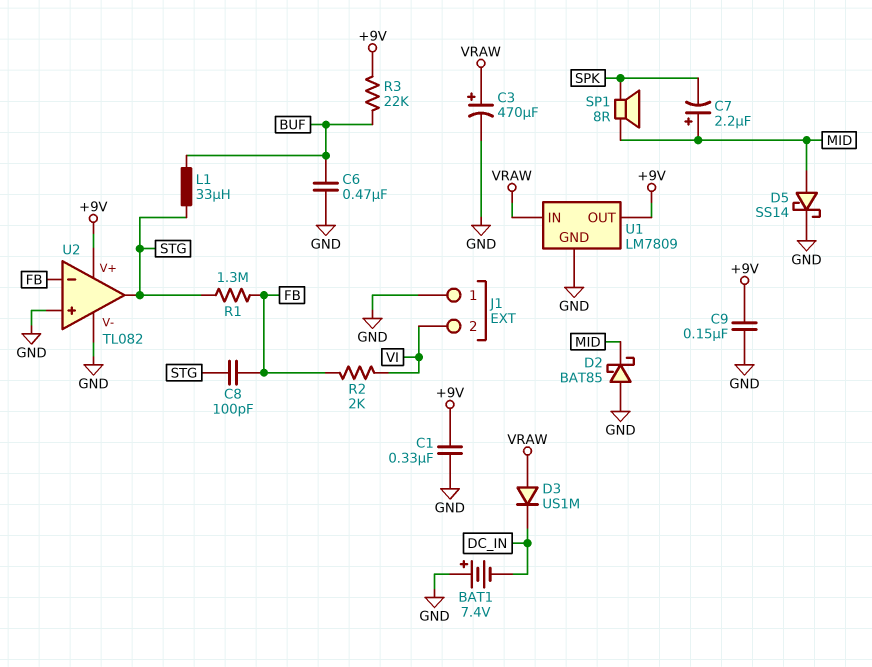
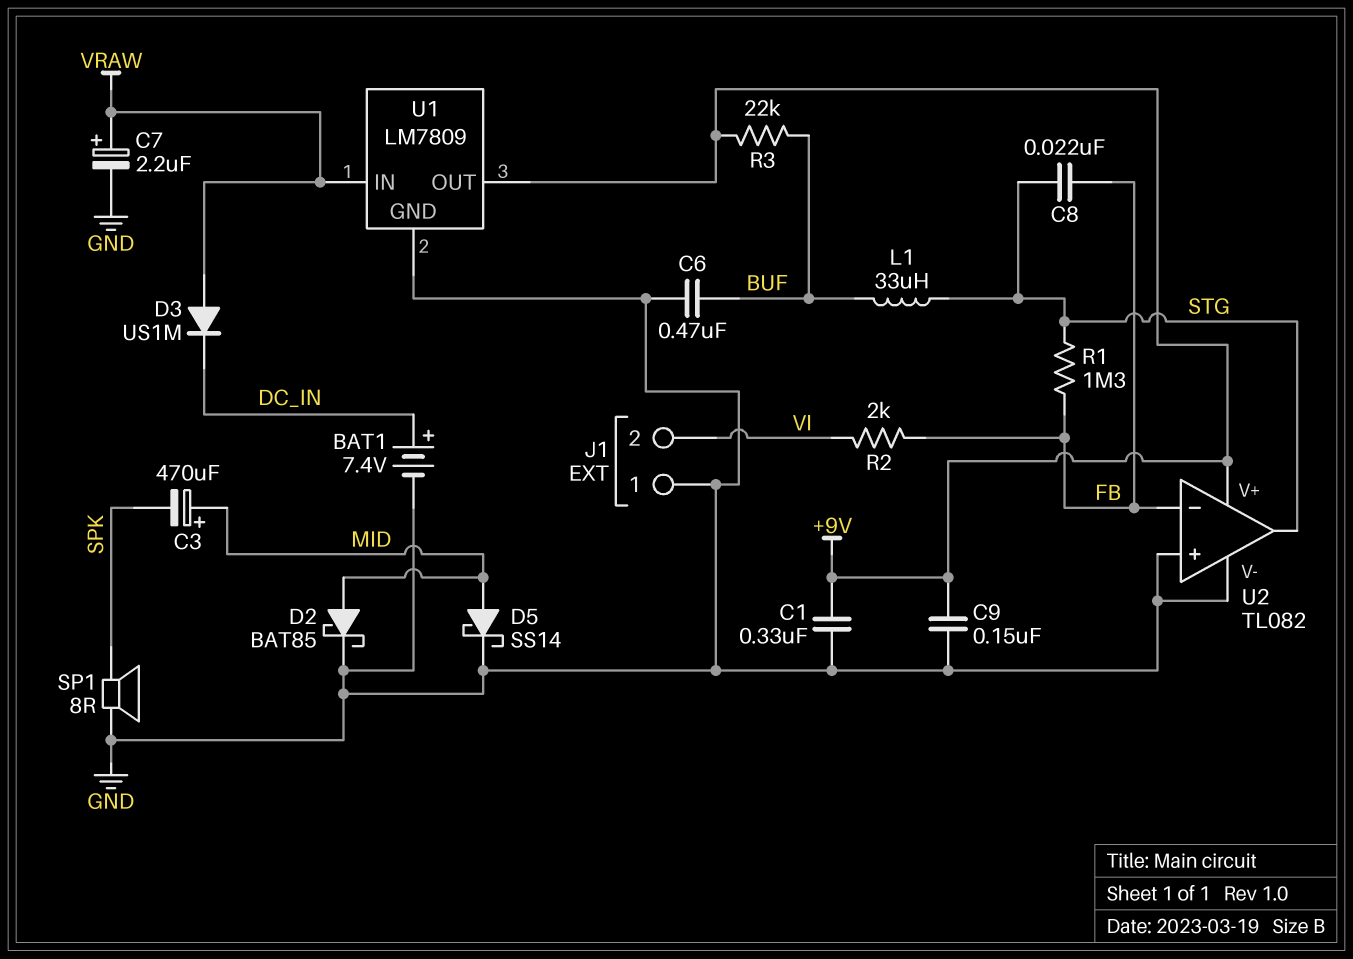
BAT1: 7.4V (plus GND, minus DC_IN) -> 7.4V (plus DC_IN, minus GND)
C3: 470uF (plus VRAW, minus GND) -> 470uF (plus MID, minus SPK)
C7: 2.2uF (plus MID, minus SPK) -> 2.2uF (plus VRAW, minus GND)
C8: 100pF (FB, STG) -> 22nF (FB, STG)
D2: schottky BAT85 (A GND, K MID) -> schottky BAT85 (A MID, K GND)
SP1: speaker 8R (MID, SPK) -> speaker 8R (GND, SPK)

